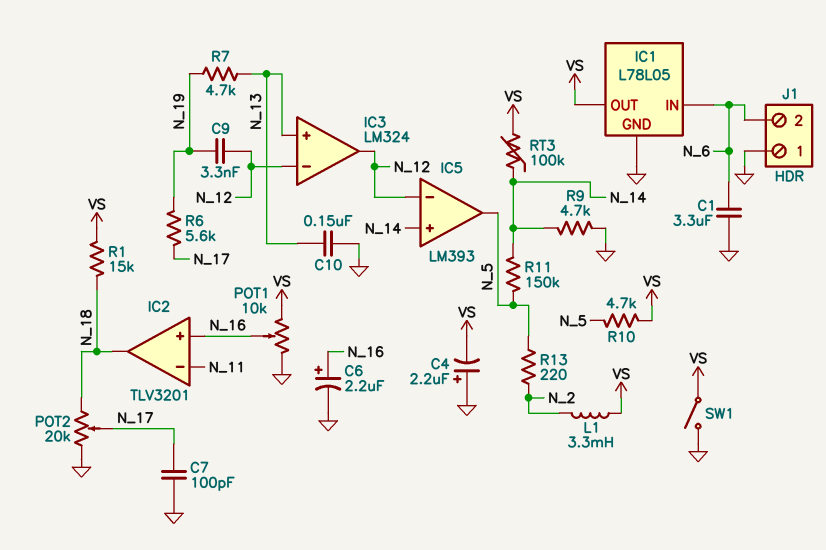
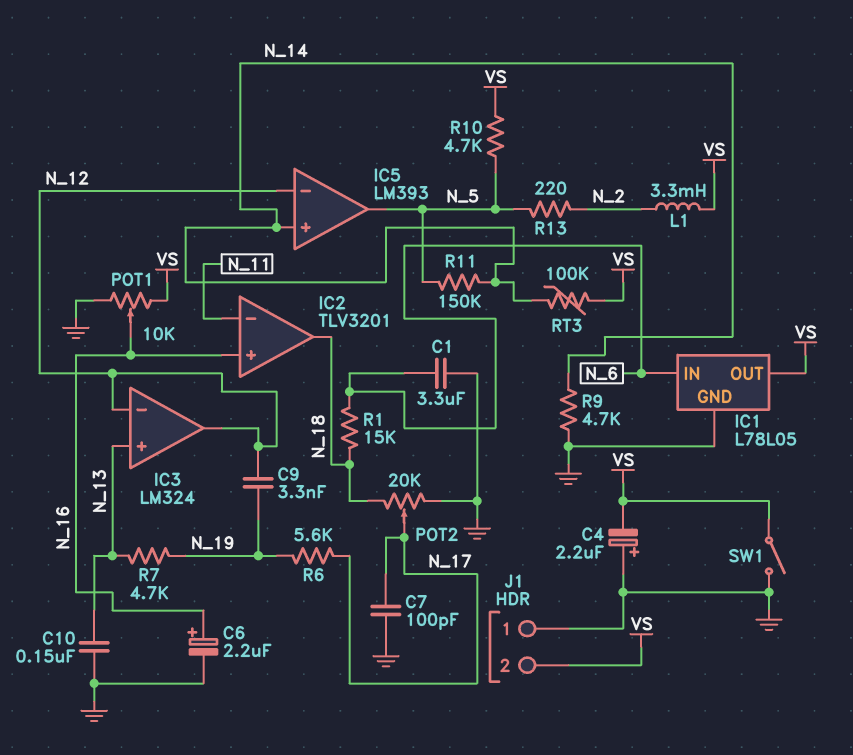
J1 pin 2: N_6 -> VS
R1: 15k (N_18, VS) -> 15k (N_6, N_18)

